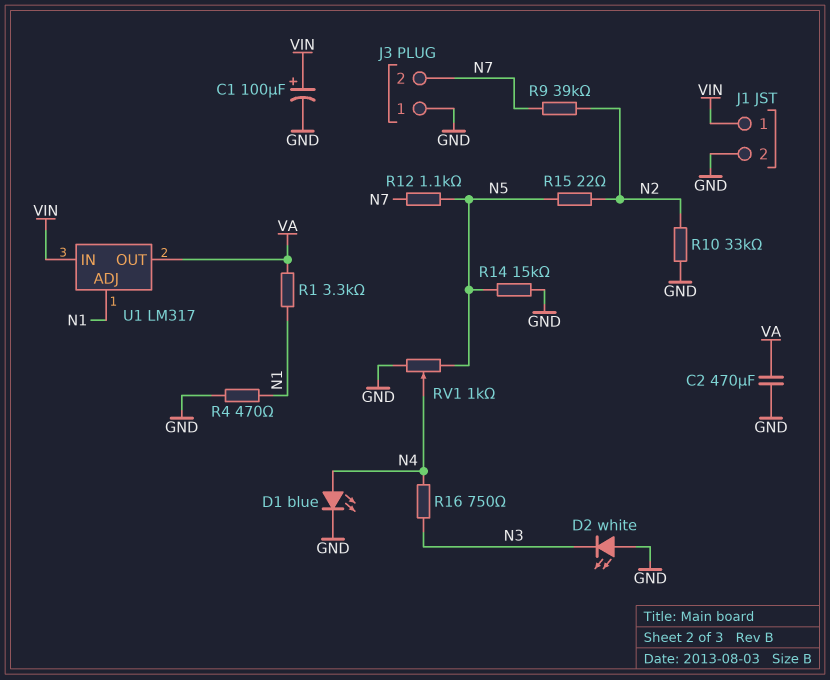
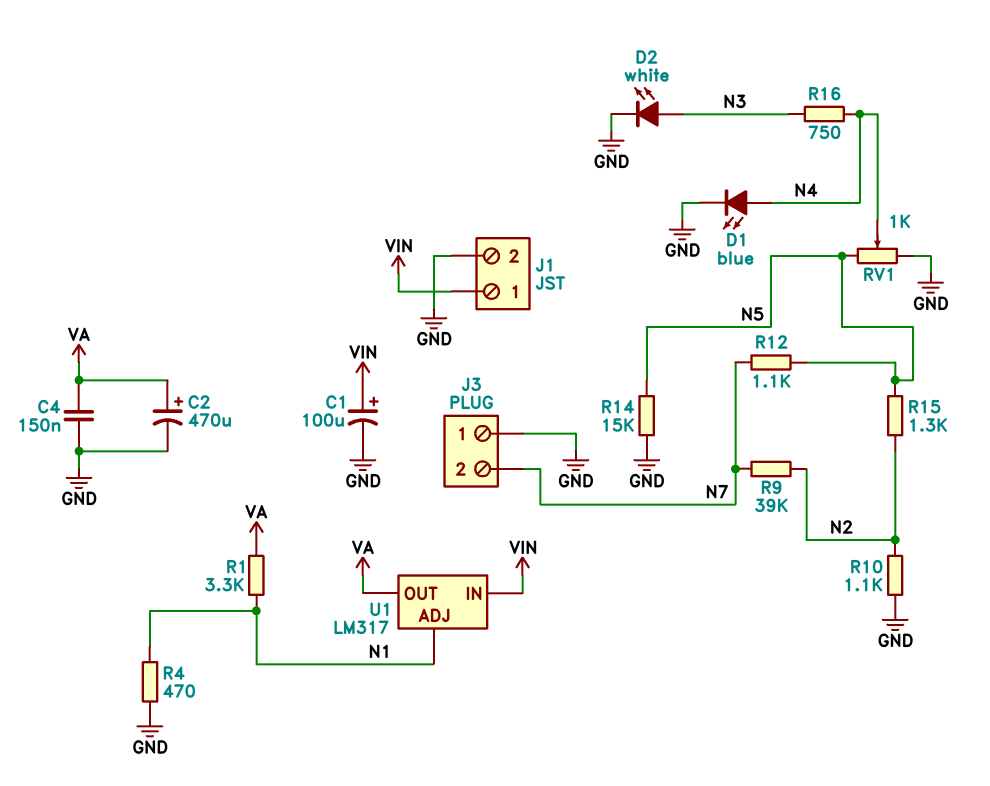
C2: 470uF (GND, VA) -> 470uF (plus VA, minus GND)
C4: none -> 150nF (GND, VA)
D2: LED white (A GND, K N3) -> LED white (A N3, K GND)
R10: 33k (GND, N2) -> 1.1k (GND, N2)
R15: 22 (N2, N5) -> 1.3k (N2, N5)

